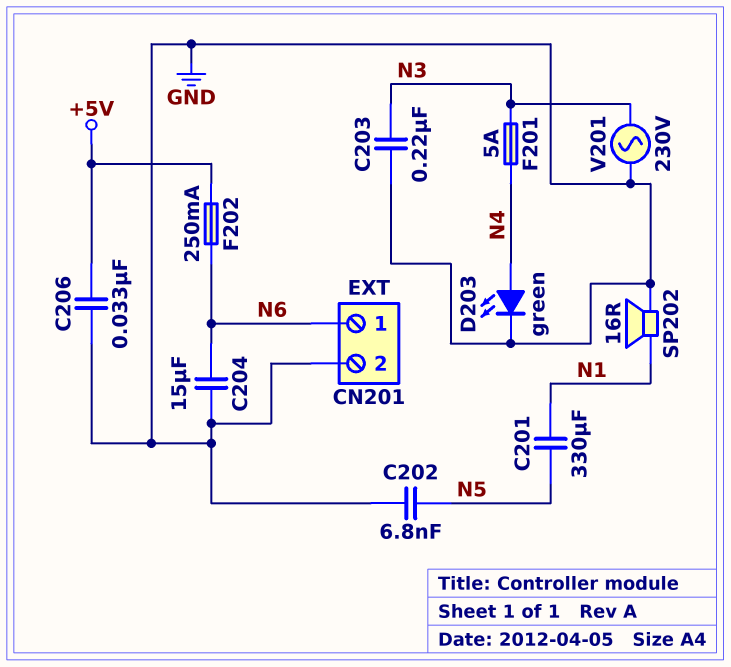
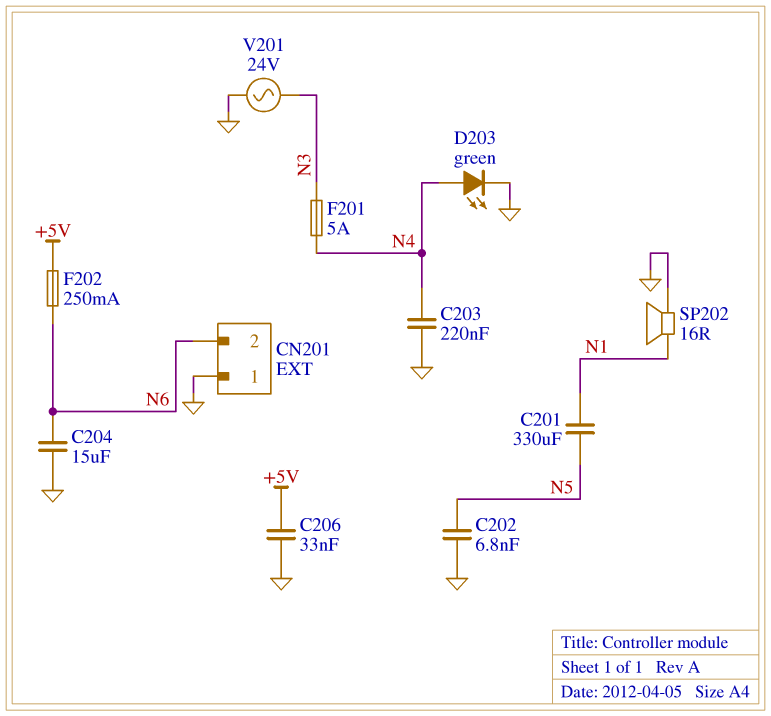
C203: 220nF (GND, N3) -> 220nF (GND, N4)
CN201 pin 1: N6 -> GND
CN201 pin 2: GND -> N6
V201: AC 230V (GND, N3) -> AC 24V (GND, N3)

